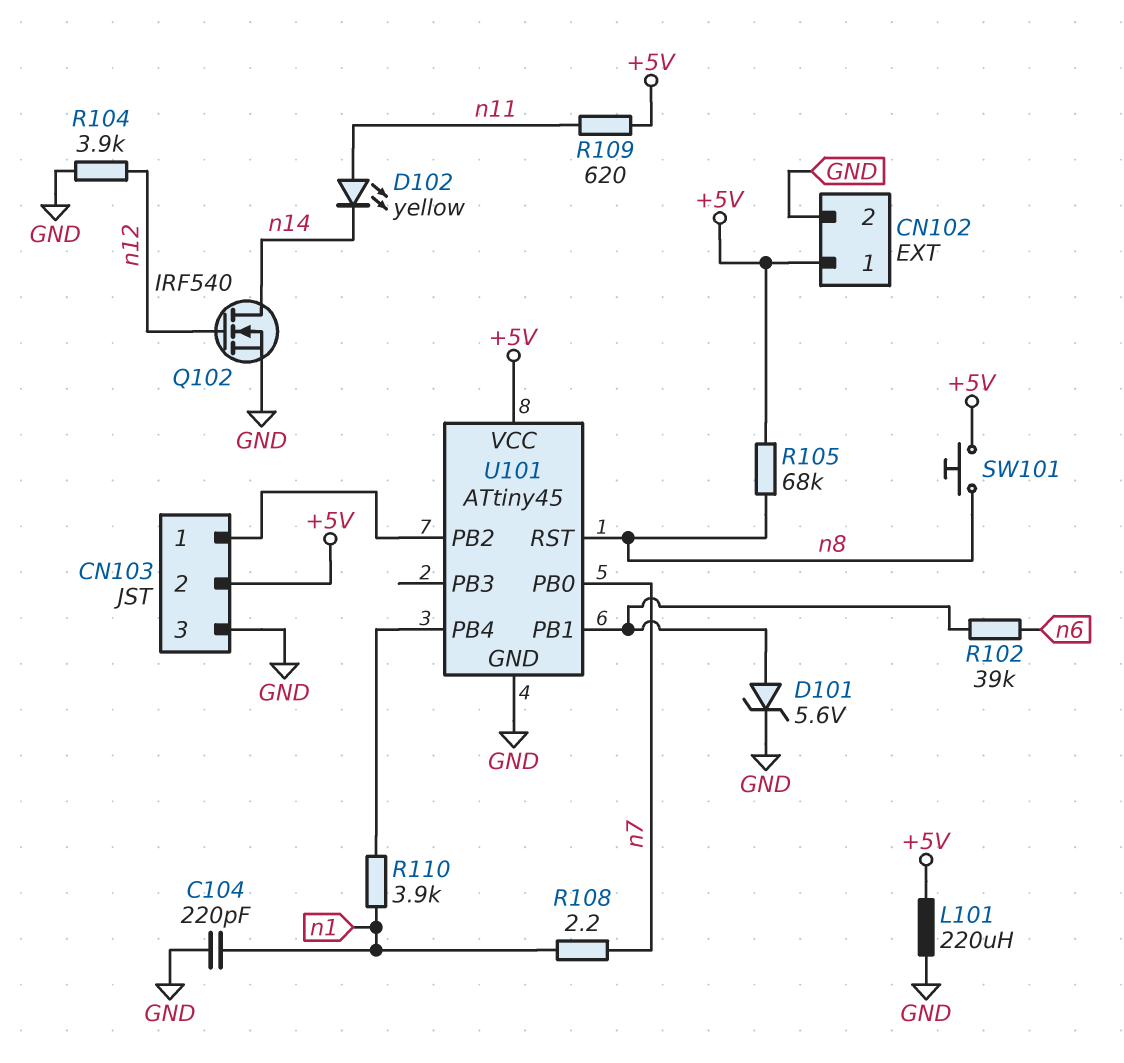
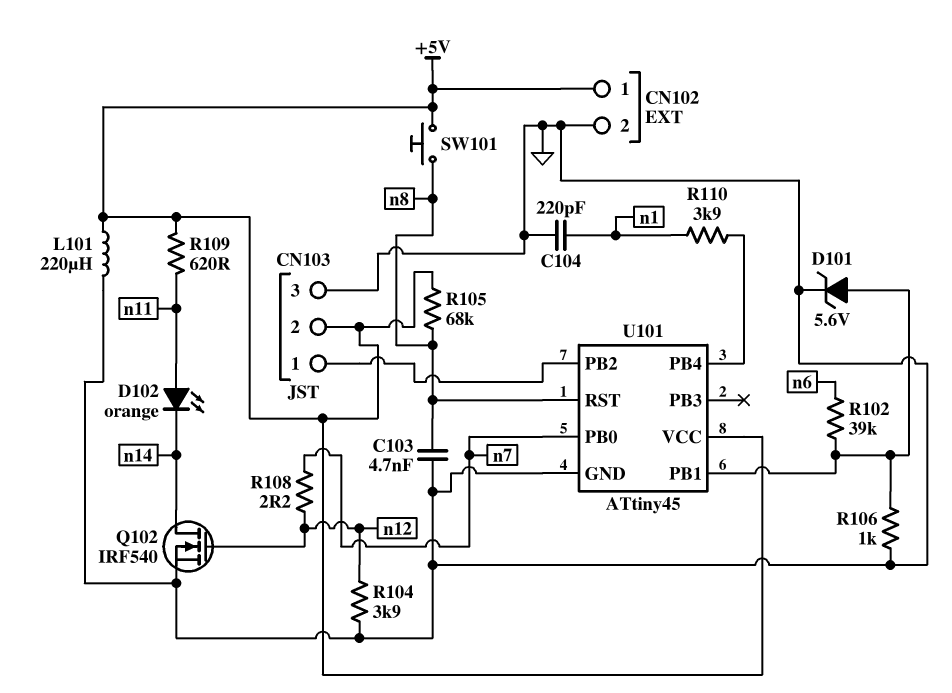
C103: none -> 4.7nF (GND, n8)
D102: LED yellow (A n11, K n14) -> LED orange (A n11, K n14)
R106: none -> 1k (GND, U101/PB1)
R108: 2.2 (n1, n7) -> 2.2 (n7, n12)

